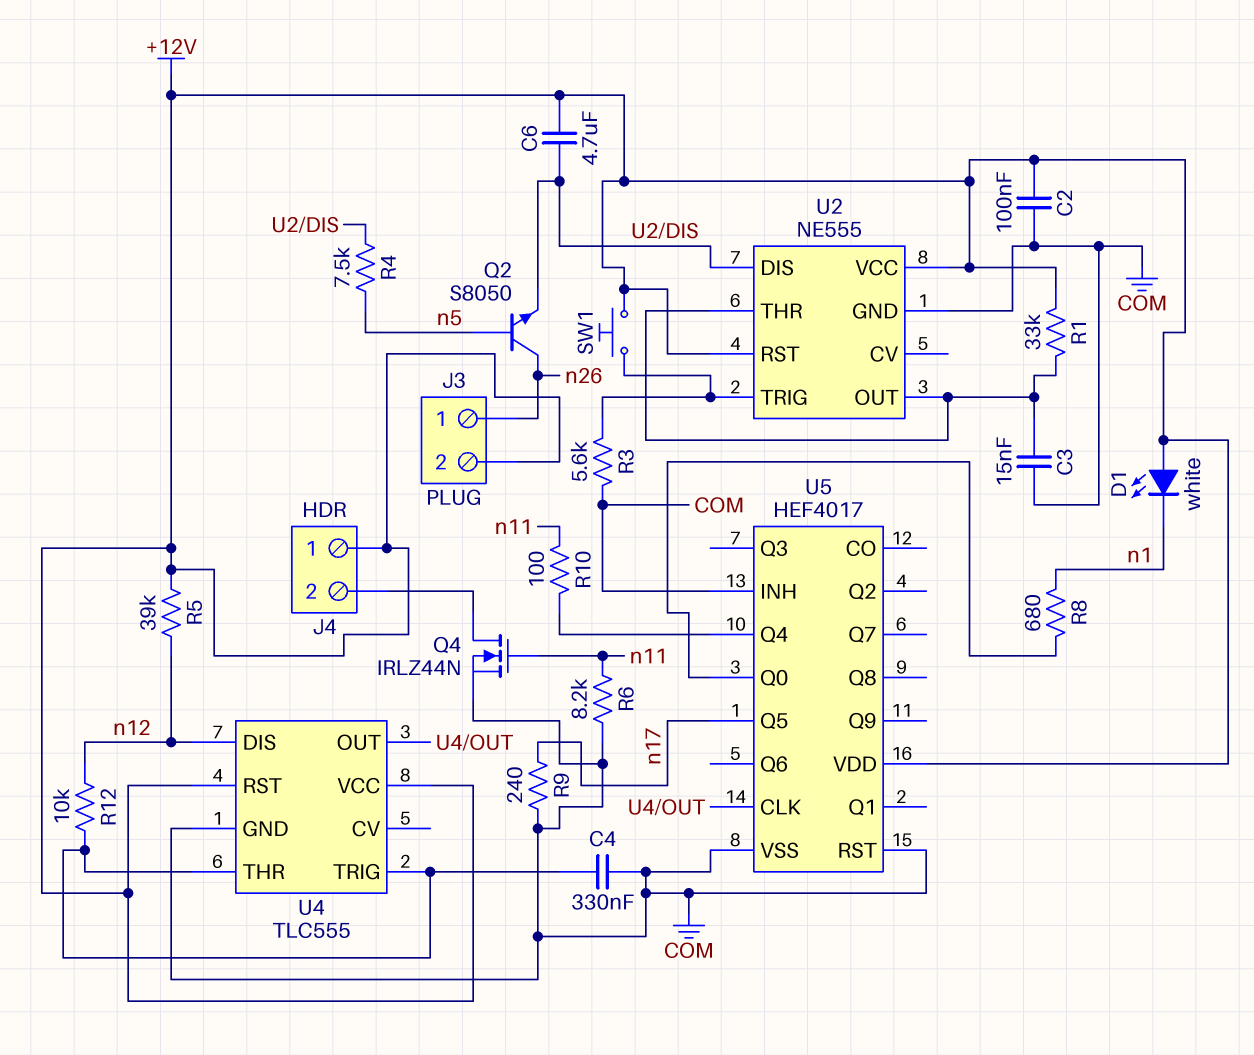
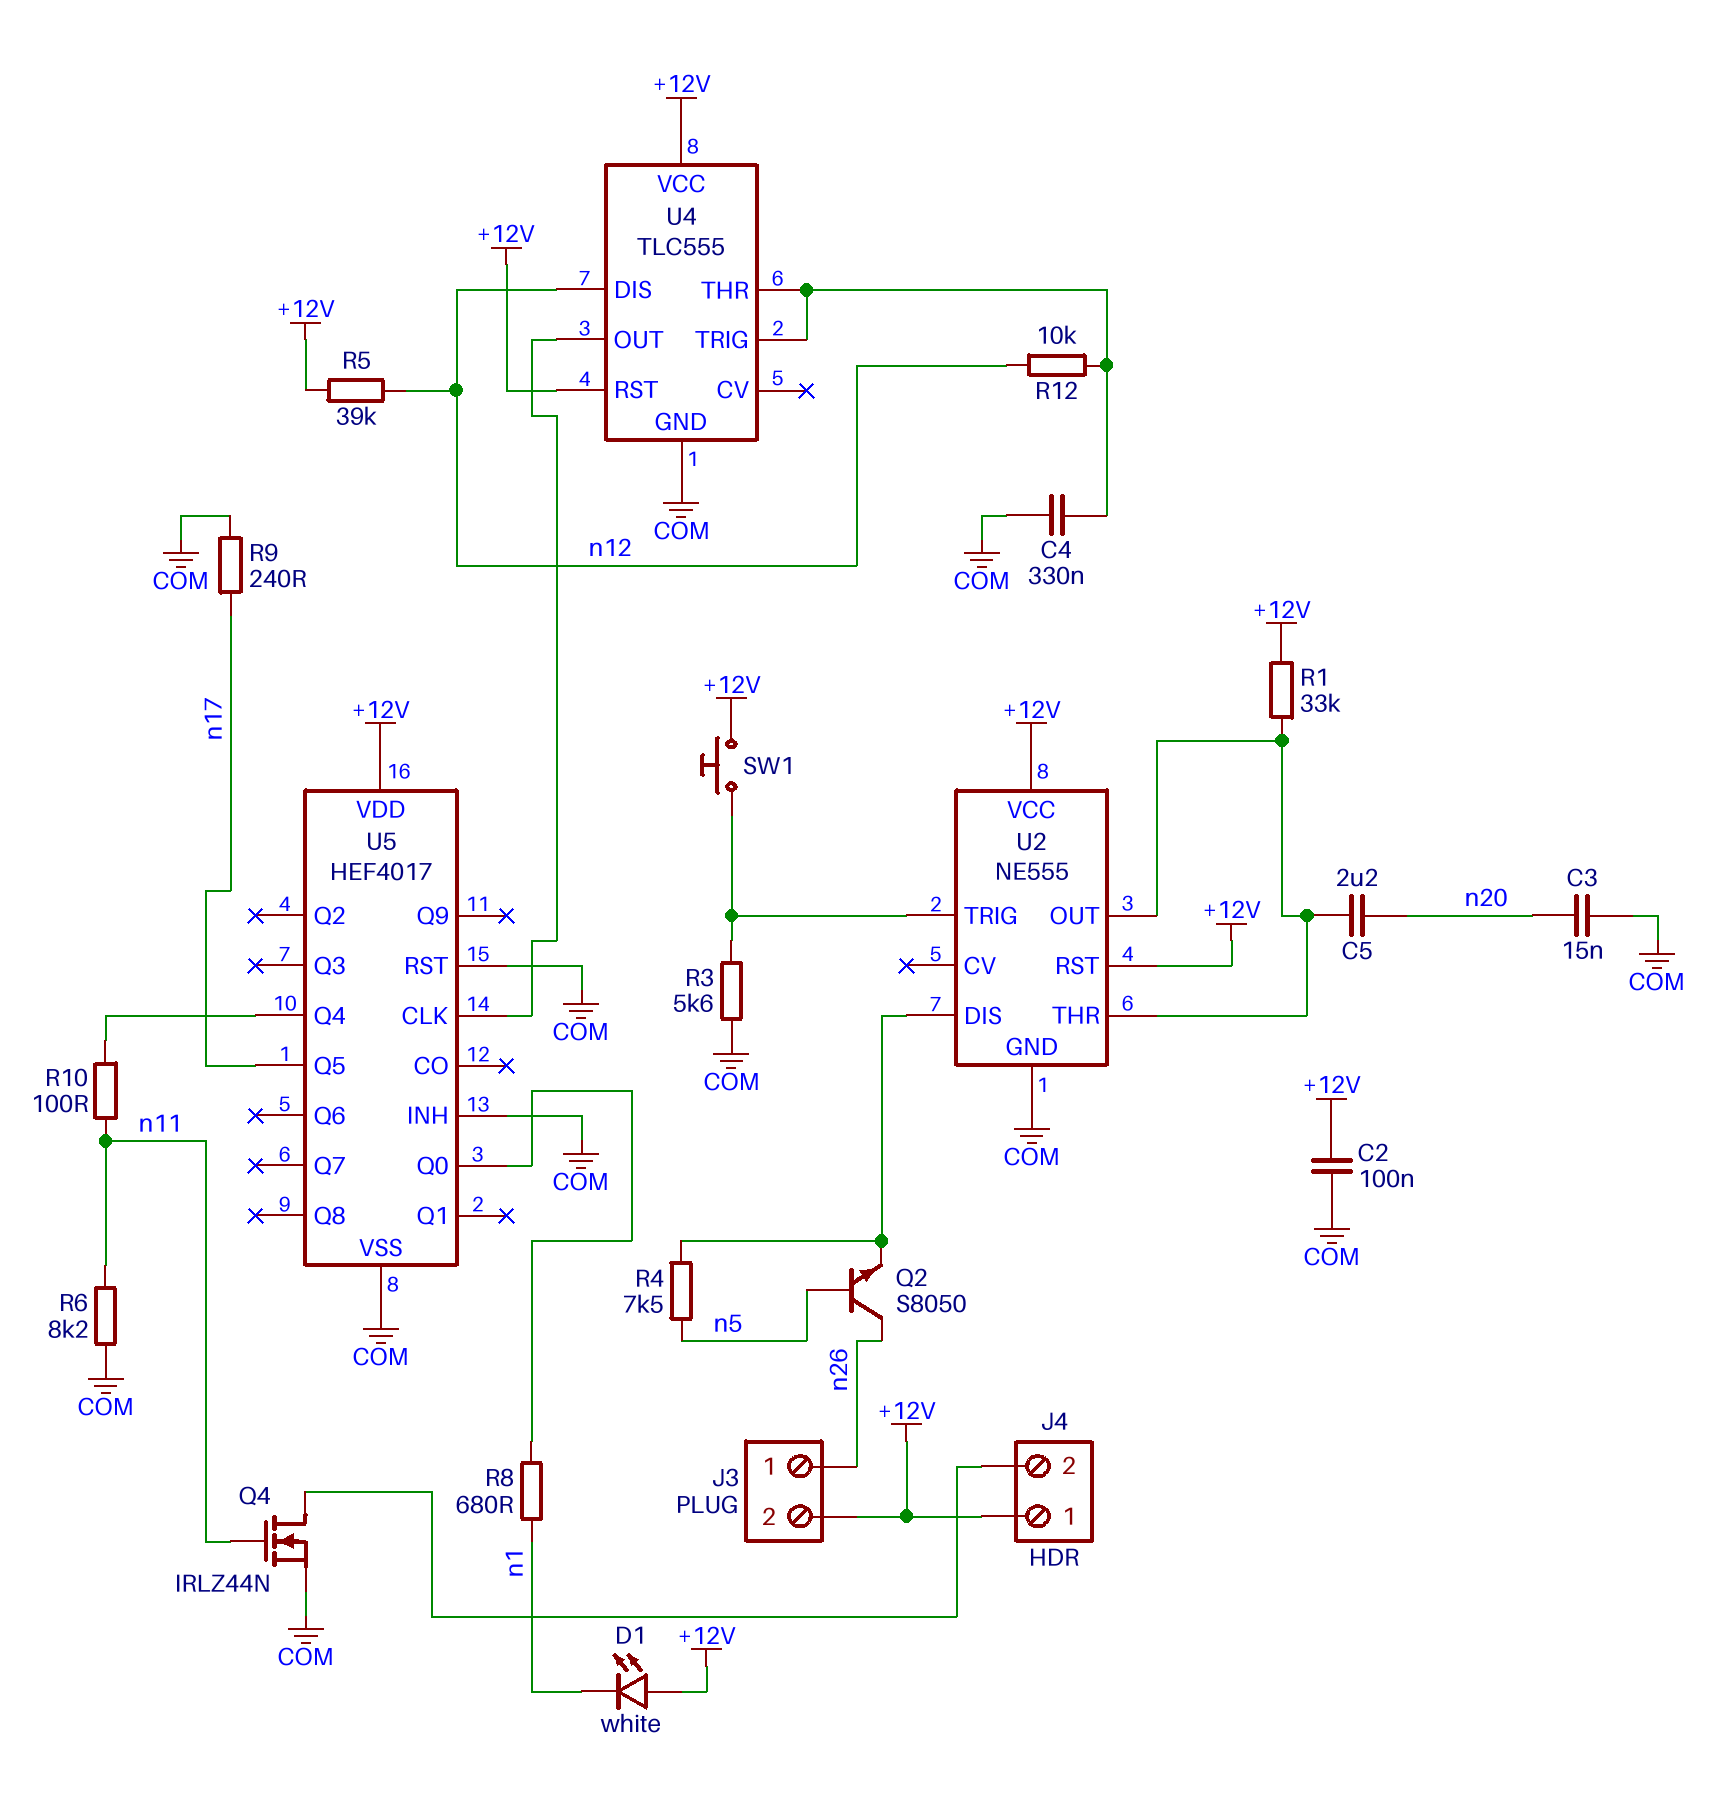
C3: 15nF (COM, U2/OUT) -> 15nF (COM, n20)
C5: none -> 2.2uF (U2/OUT, n20)
C6: 4.7uF (+12V, U2/DIS) -> none

